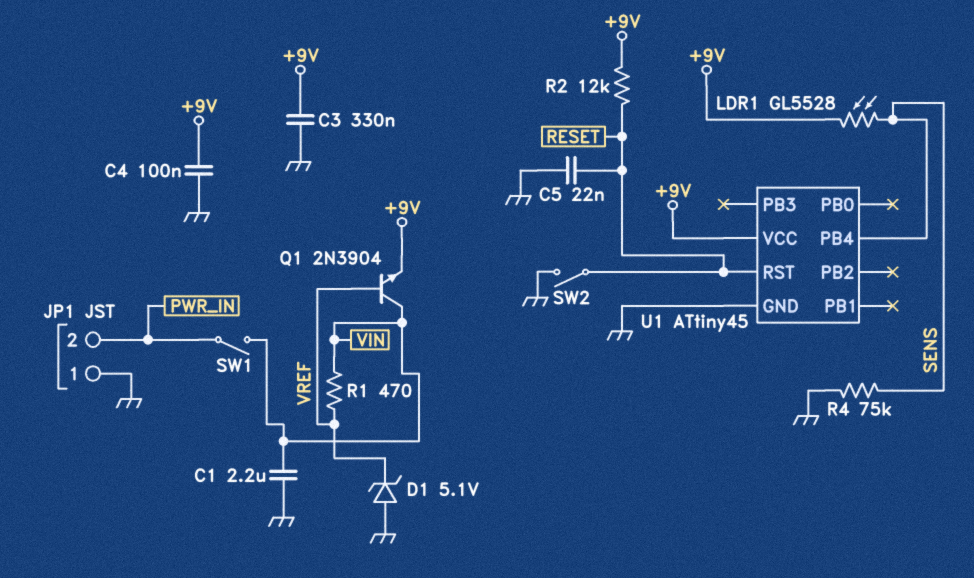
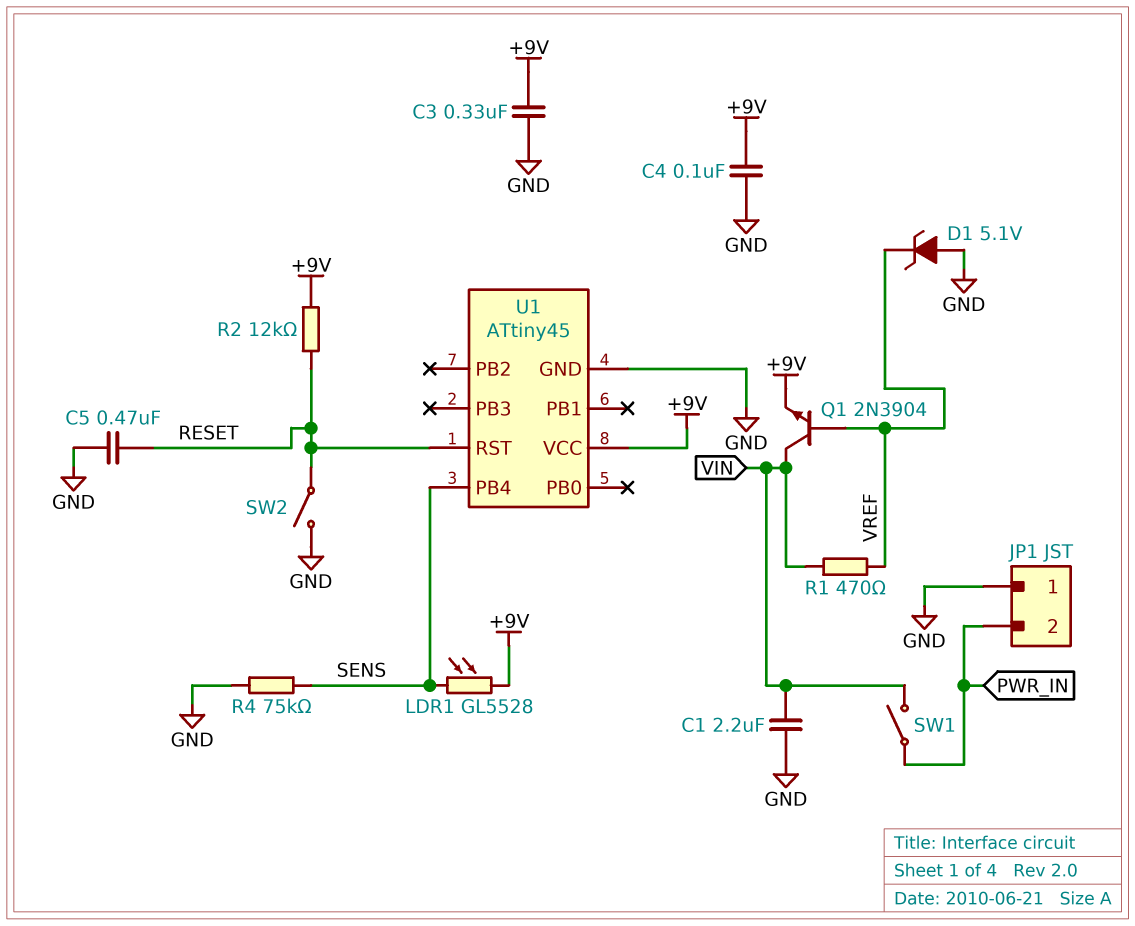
C5: 22nF (GND, RESET) -> 470nF (GND, RESET)

